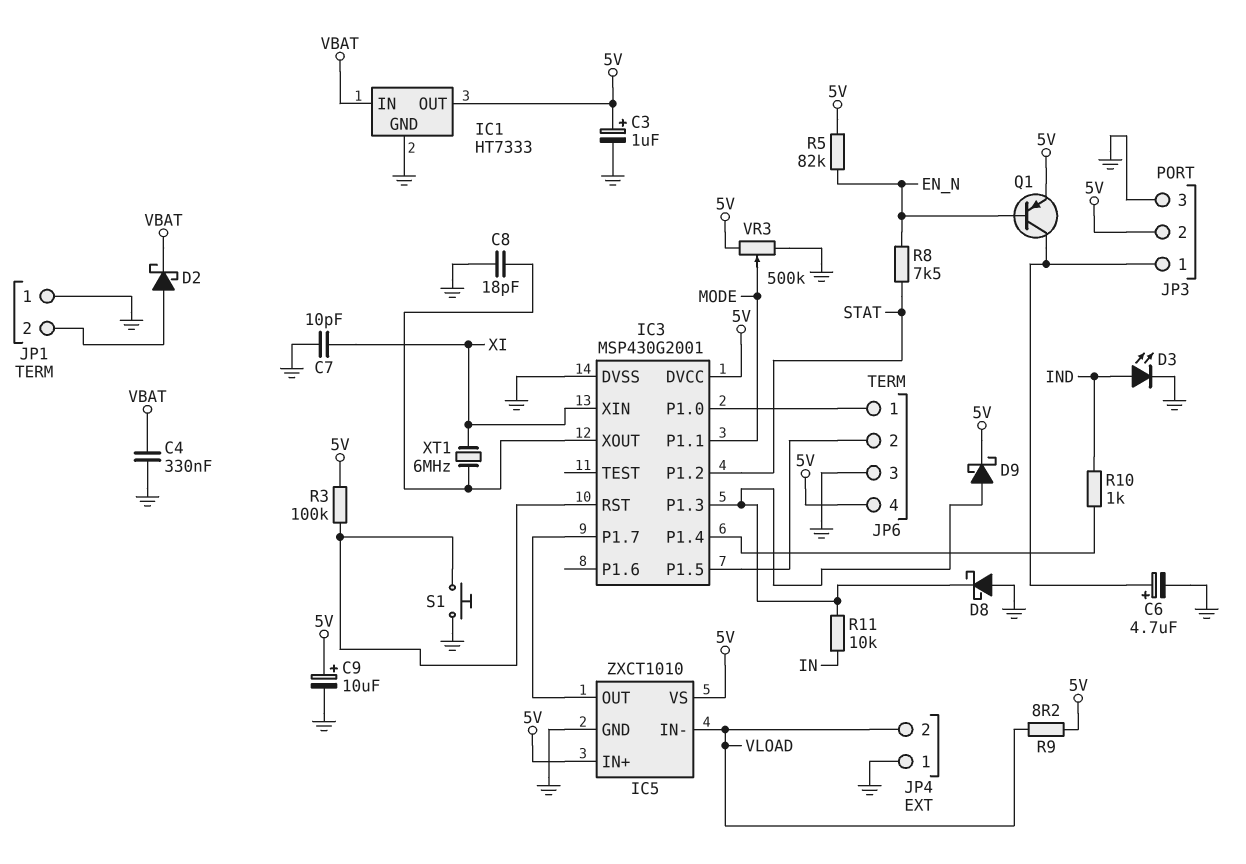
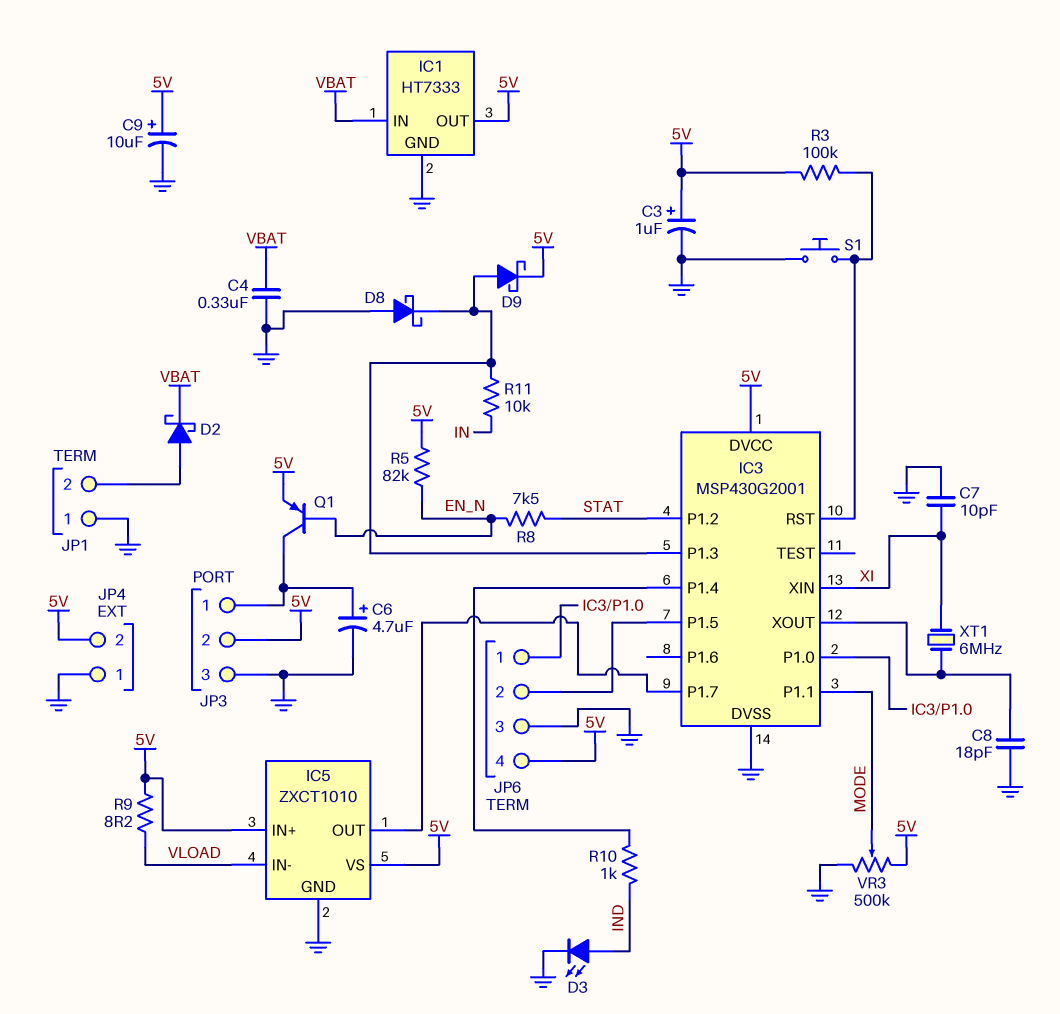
JP4 pin 2: VLOAD -> 5V

